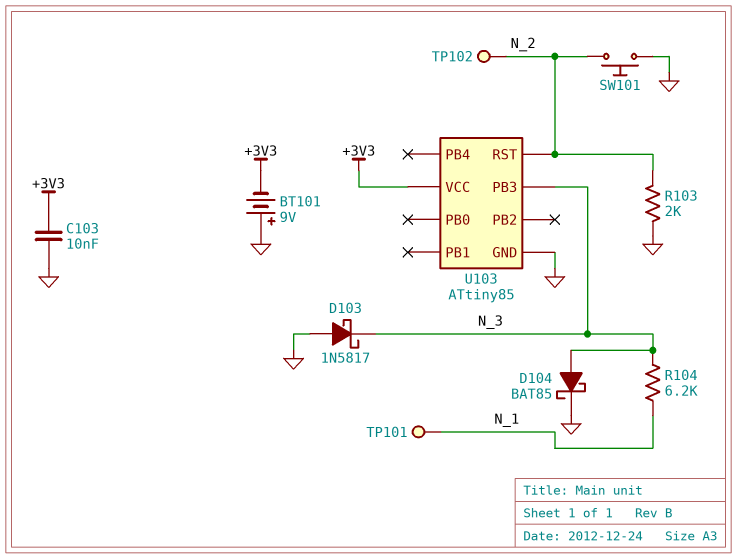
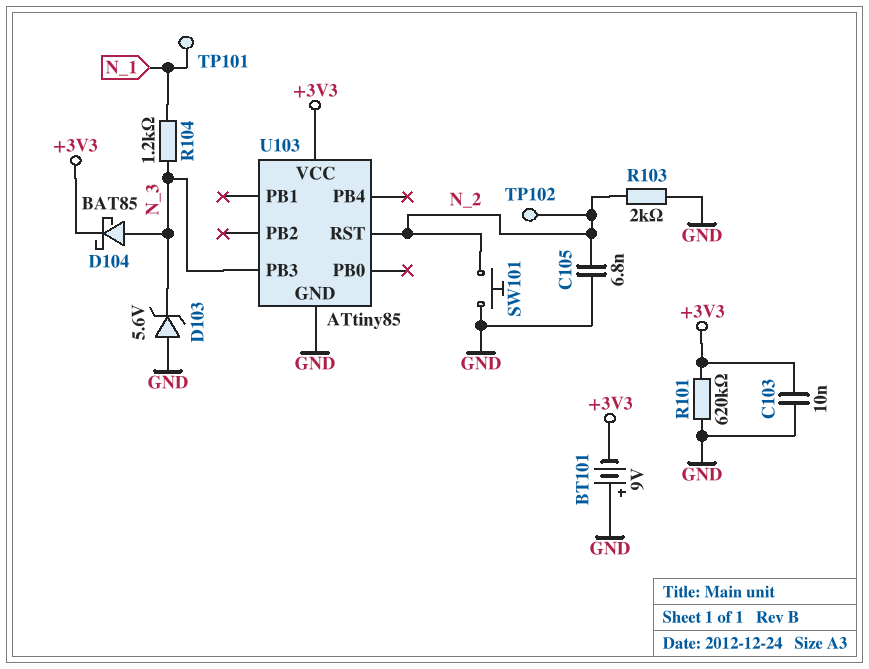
C105: none -> 6.8nF (GND, N_2)
D103: schottky 1N5817 (A GND, K N_3) -> zener 5.6V (A GND, K N_3)
D104: schottky BAT85 (A N_3, K GND) -> schottky BAT85 (A N_3, K +3V3)
R101: none -> 620k (+3V3, GND)
R104: 6.2k (N_1, N_3) -> 1.2k (N_1, N_3)

